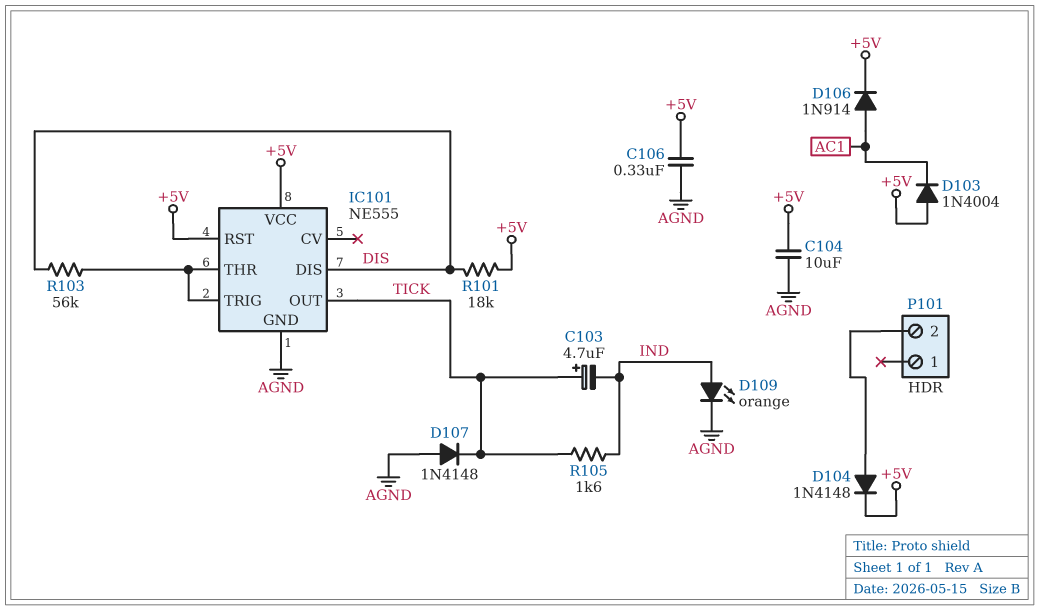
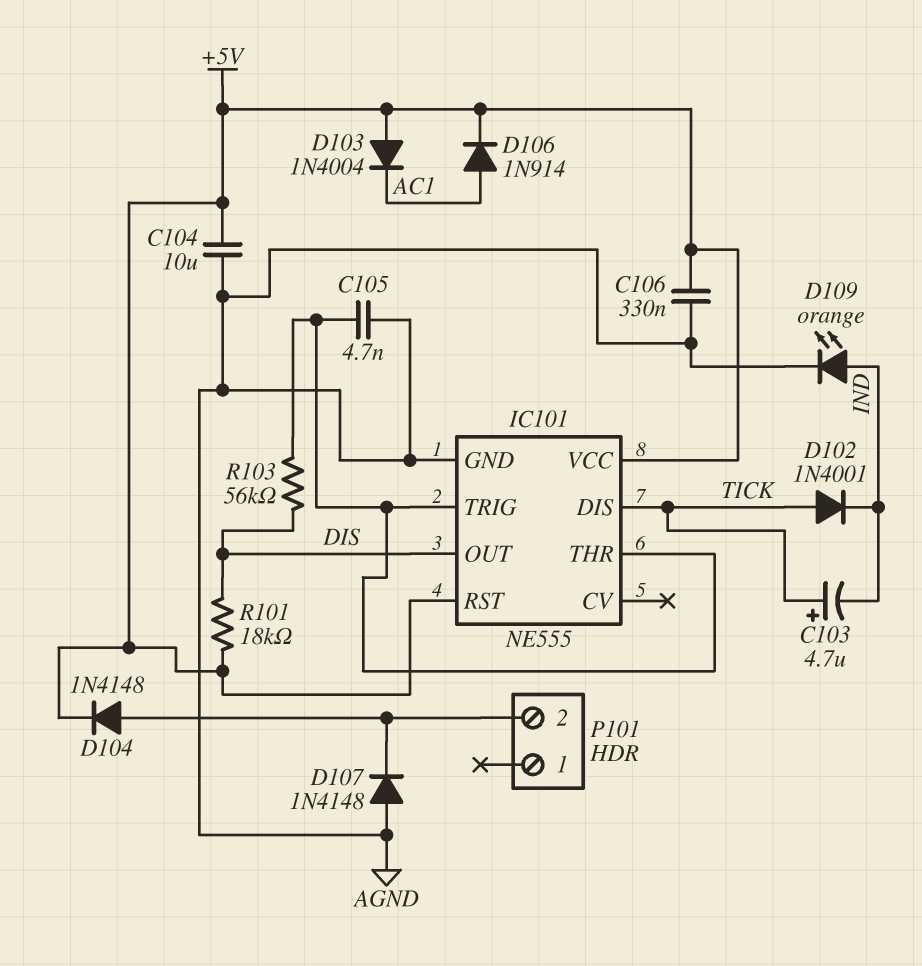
C105: none -> 4.7nF (AGND, IC101/THR)
D102: none -> diode 1N4001 (A TICK, K IND)
D107: diode 1N4148 (A AGND, K TICK) -> diode 1N4148 (A AGND, K P101/2)
IC101 pin DIS: DIS -> TICK
IC101 pin OUT: TICK -> DIS
R105: 1.6k (IND, TICK) -> none

